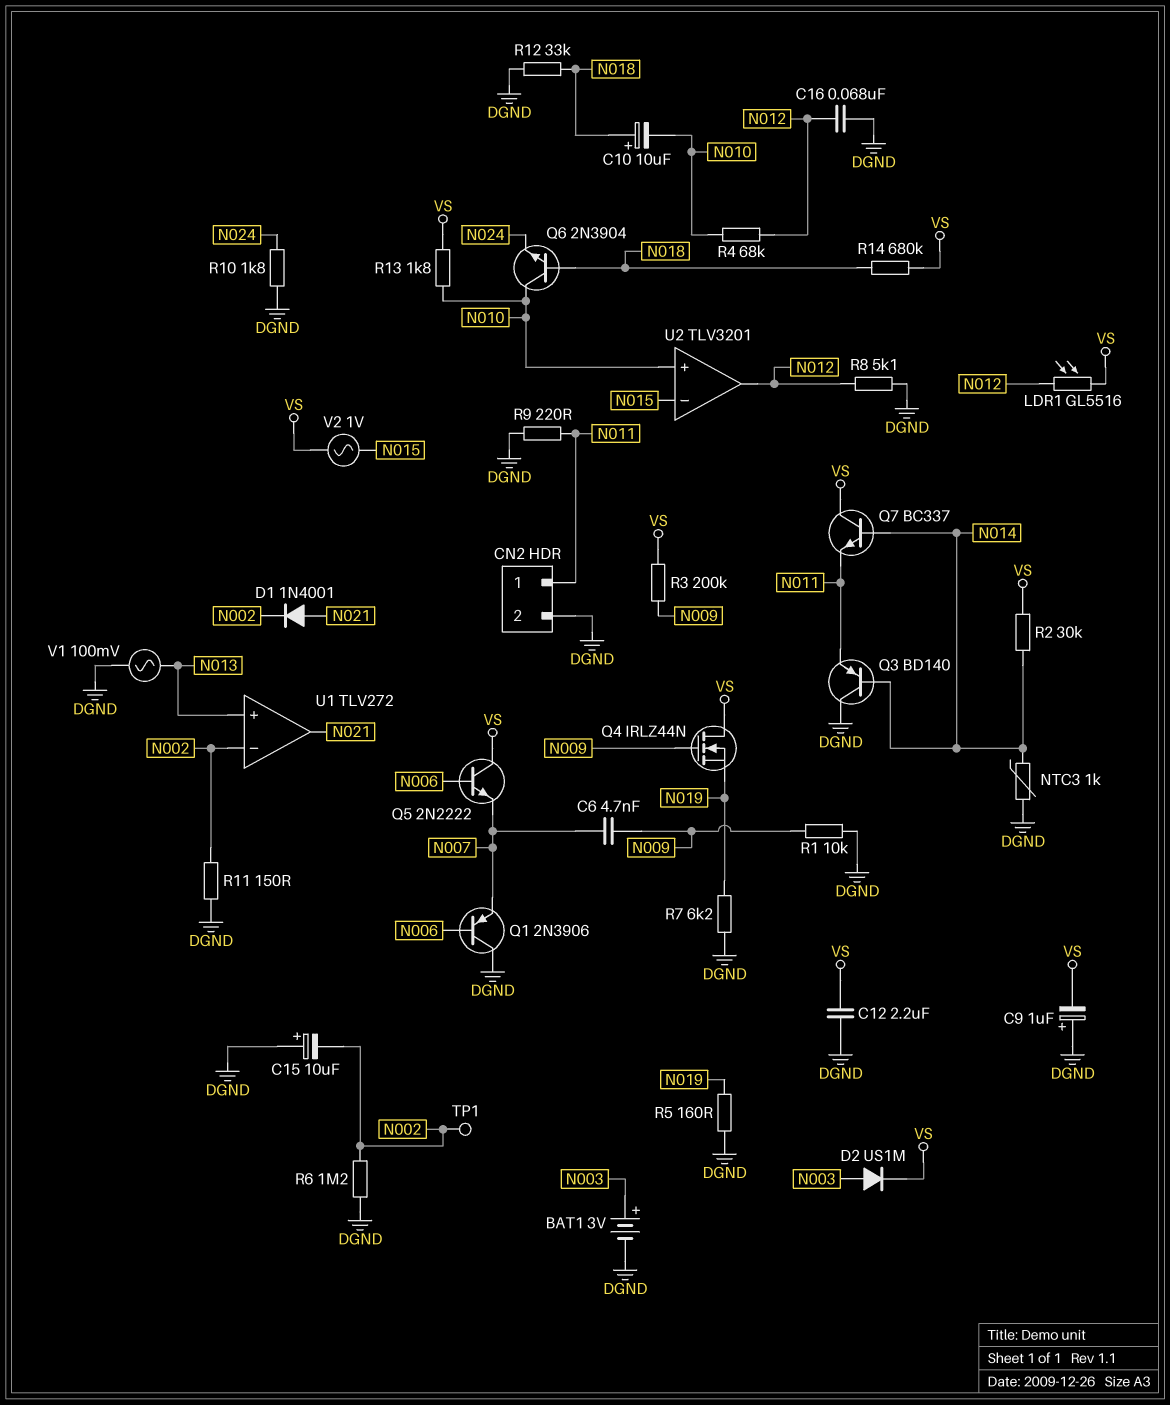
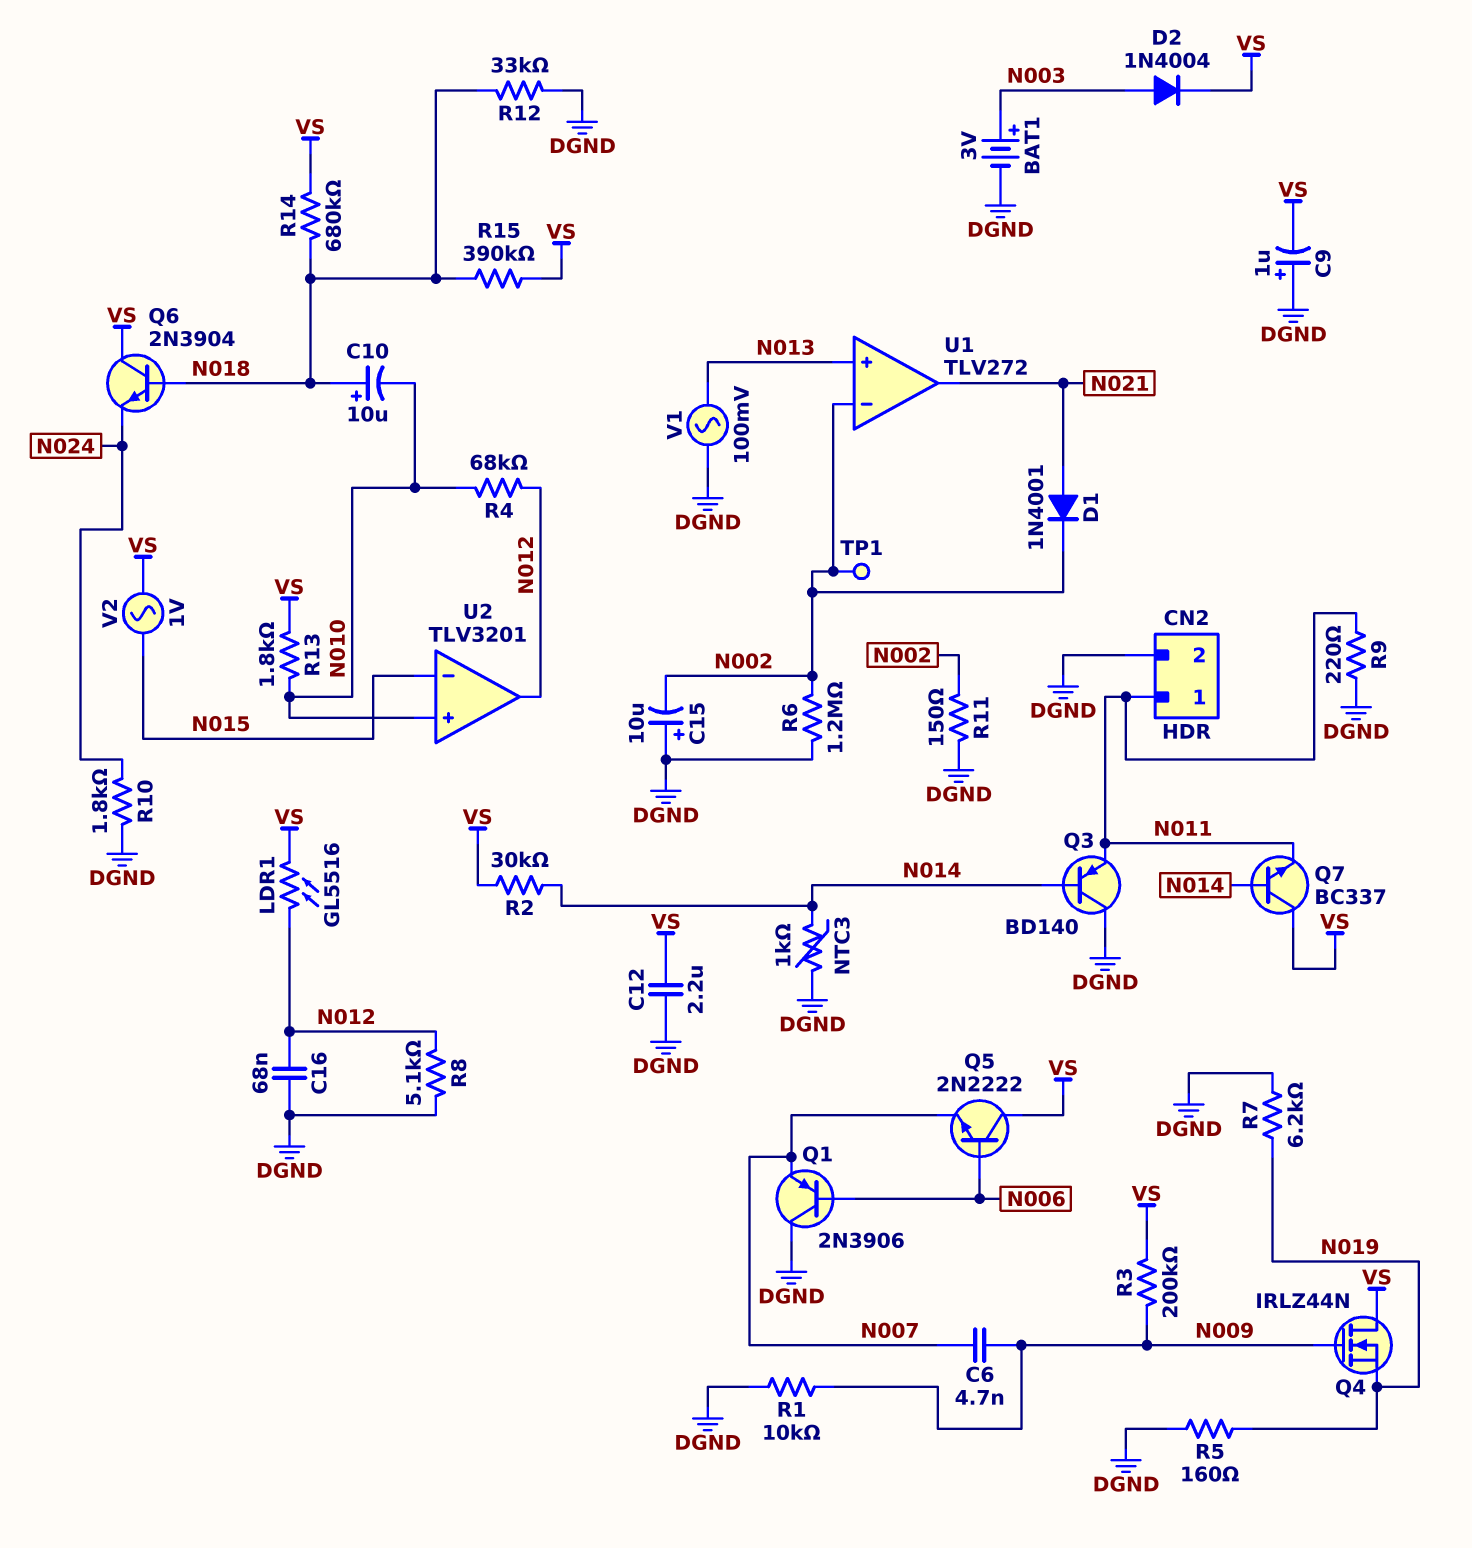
D2: diode US1M (A N003, K VS) -> diode 1N4004 (A N003, K VS)
Q6: NPN 2N3904 (B N018, C N010, E N024) -> NPN 2N3904 (B N018, C VS, E N024)
R15: none -> 390k (N018, VS)

